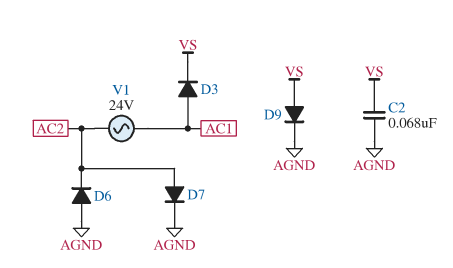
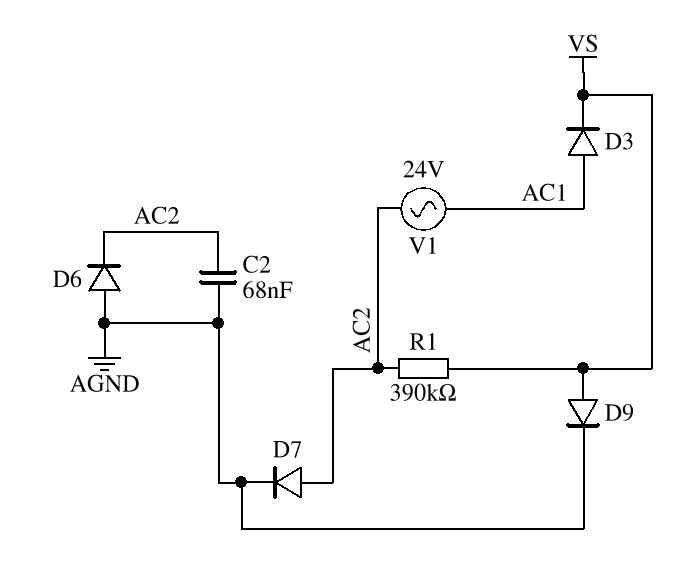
C2: 68nF (AGND, VS) -> 68nF (AC2, AGND)
R1: none -> 390k (AC2, VS)

